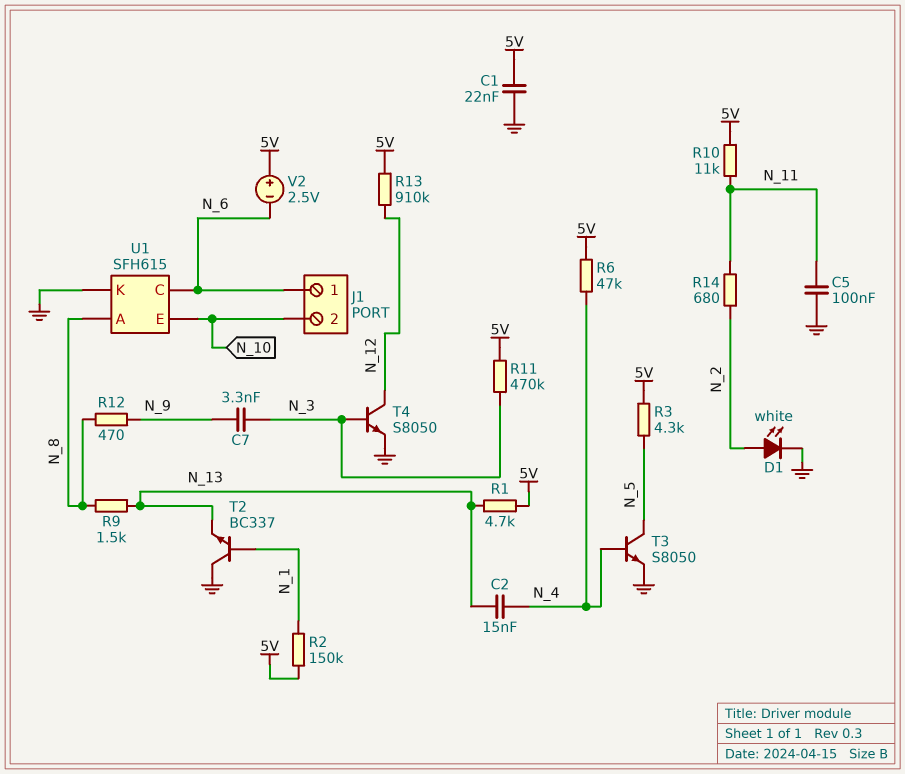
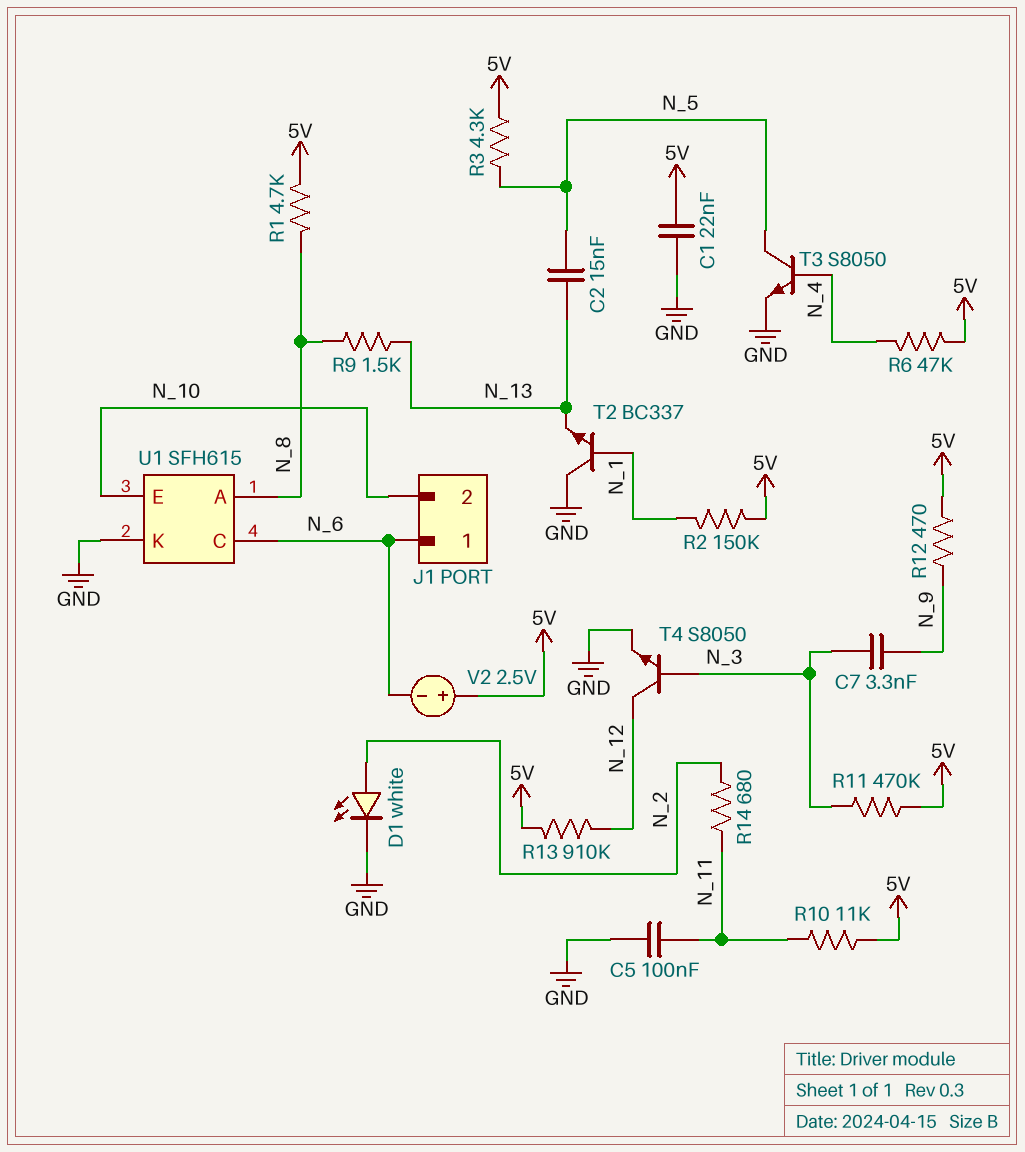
C2: 15nF (N_4, N_13) -> 15nF (N_5, N_13)
R1: 4.7k (5V, N_13) -> 4.7k (5V, N_8)
R12: 470 (N_8, N_9) -> 470 (5V, N_9)

